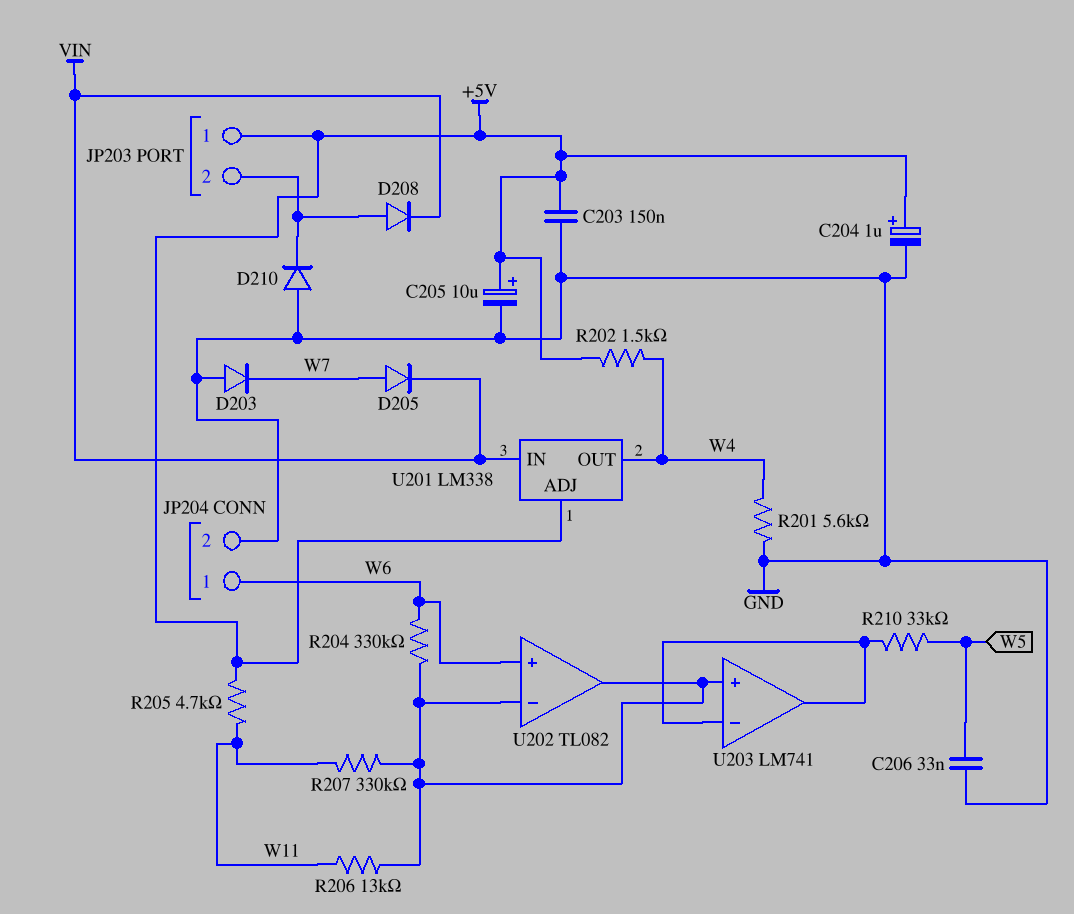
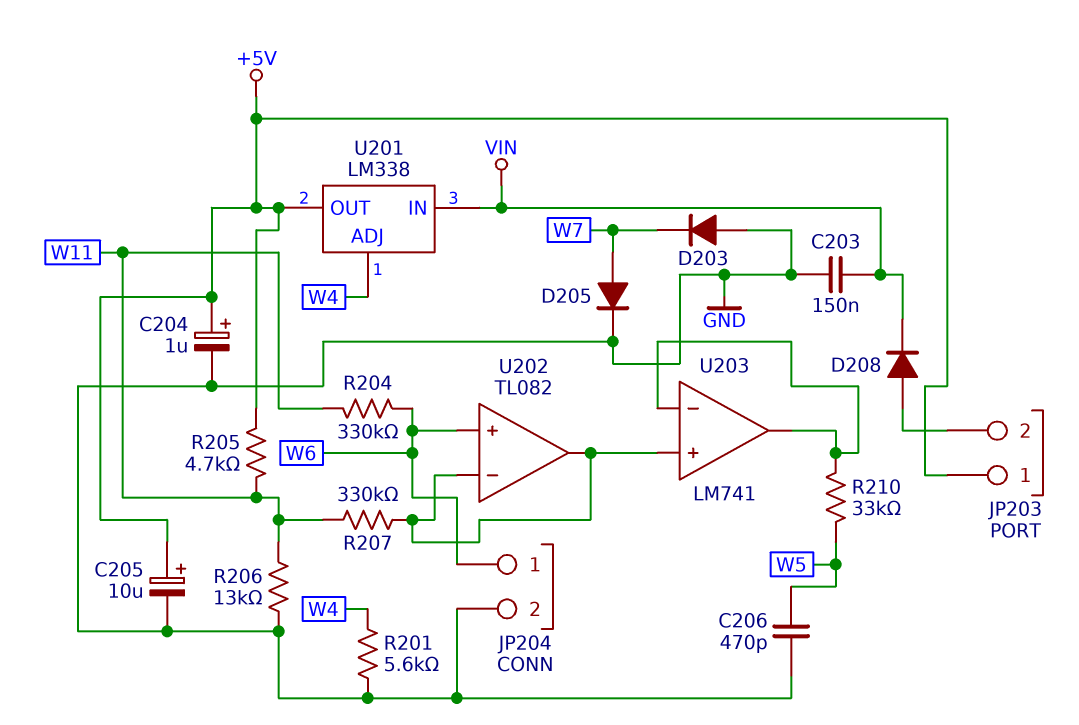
C203: 150nF (+5V, GND) -> 150nF (GND, VIN)
C206: 33nF (GND, W5) -> 470pF (GND, W5)
D205: diode (A W7, K VIN) -> diode (A W7, K GND)
D210: diode (A GND, K JP203/2) -> none
R202: 1.5k (+5V, W4) -> none
R204: 330k (U202/in-, W6) -> 330k (W6, W11)
R206: 13k (U202/in-, W11) -> 13k (GND, W11)
U201 pin ADJ: +5V -> W4
U201 pin OUT: W4 -> +5V

